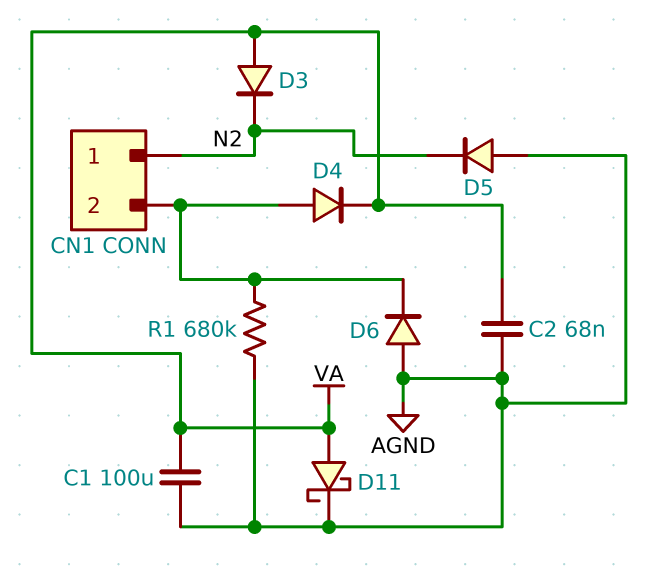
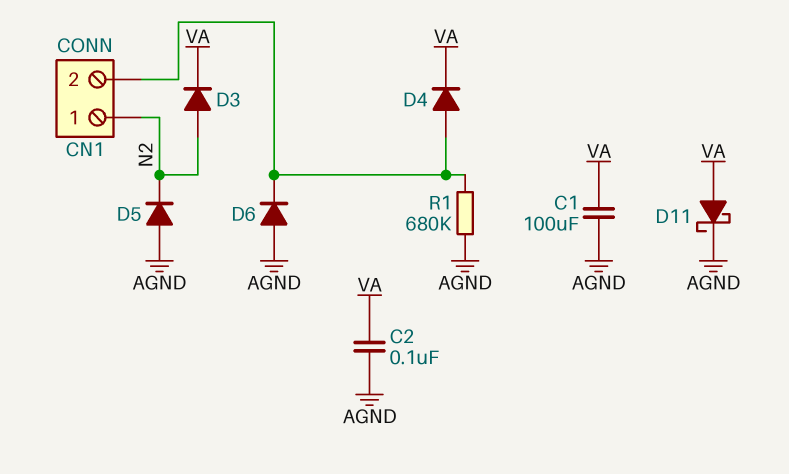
C2: 68nF (AGND, VA) -> 100nF (AGND, VA)
D3: diode (A VA, K N2) -> diode (A N2, K VA)

